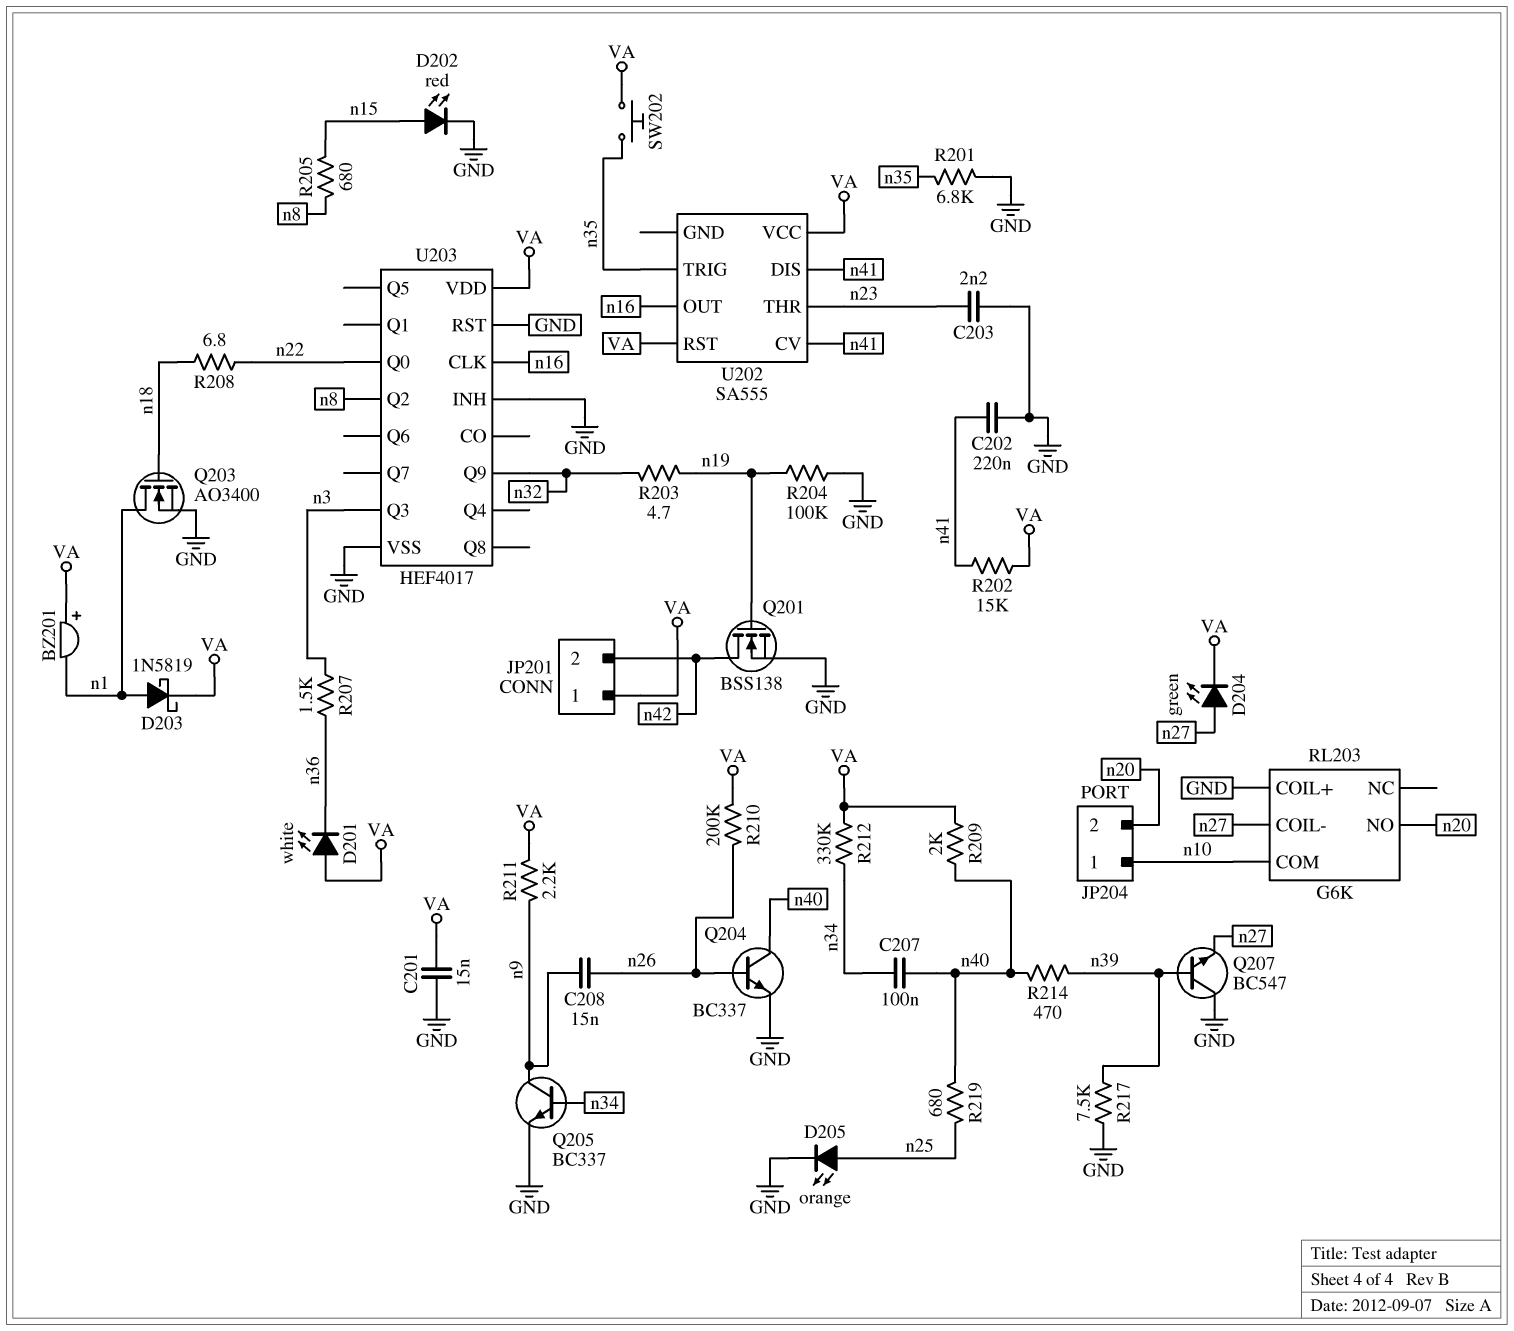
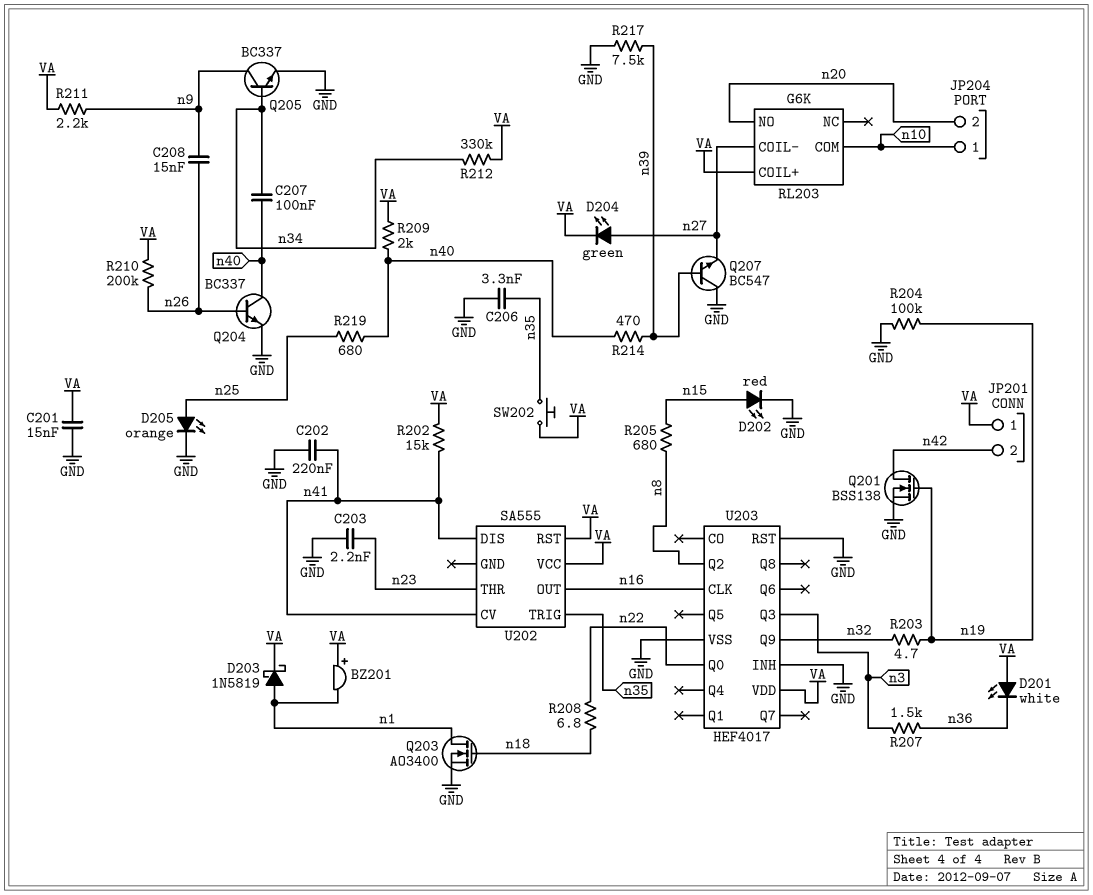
C206: none -> 3.3nF (GND, n35)
R201: 6.8k (GND, n35) -> none
RL203 pin COIL+: GND -> VA

